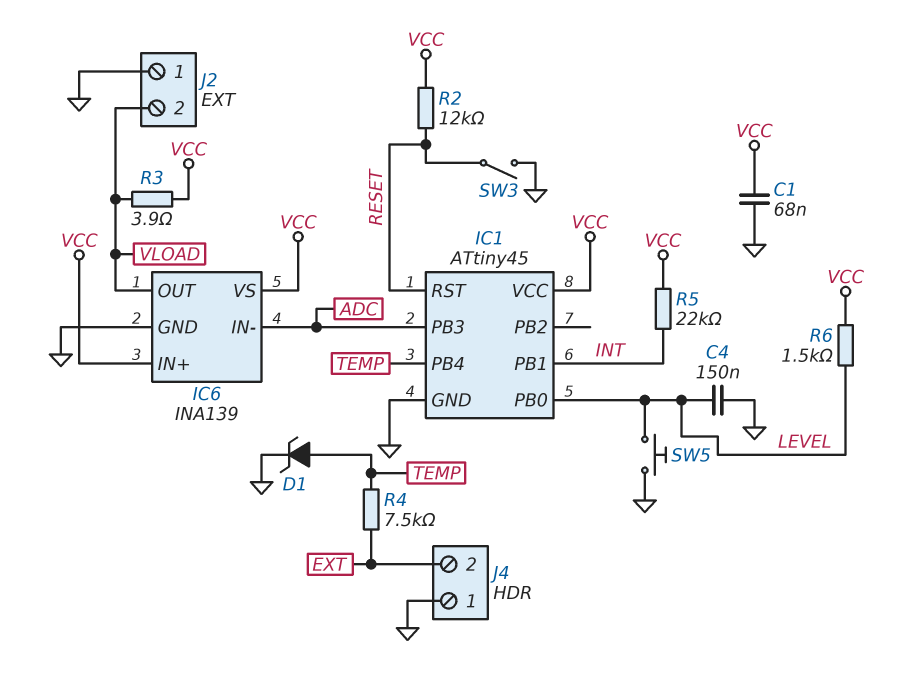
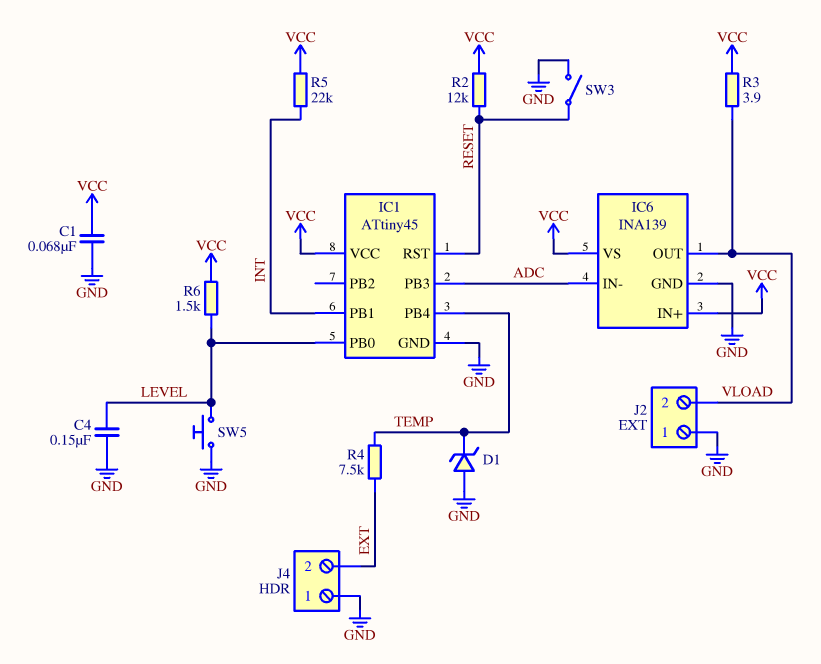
D1: zener (A TEMP, K GND) -> zener (A GND, K TEMP)

